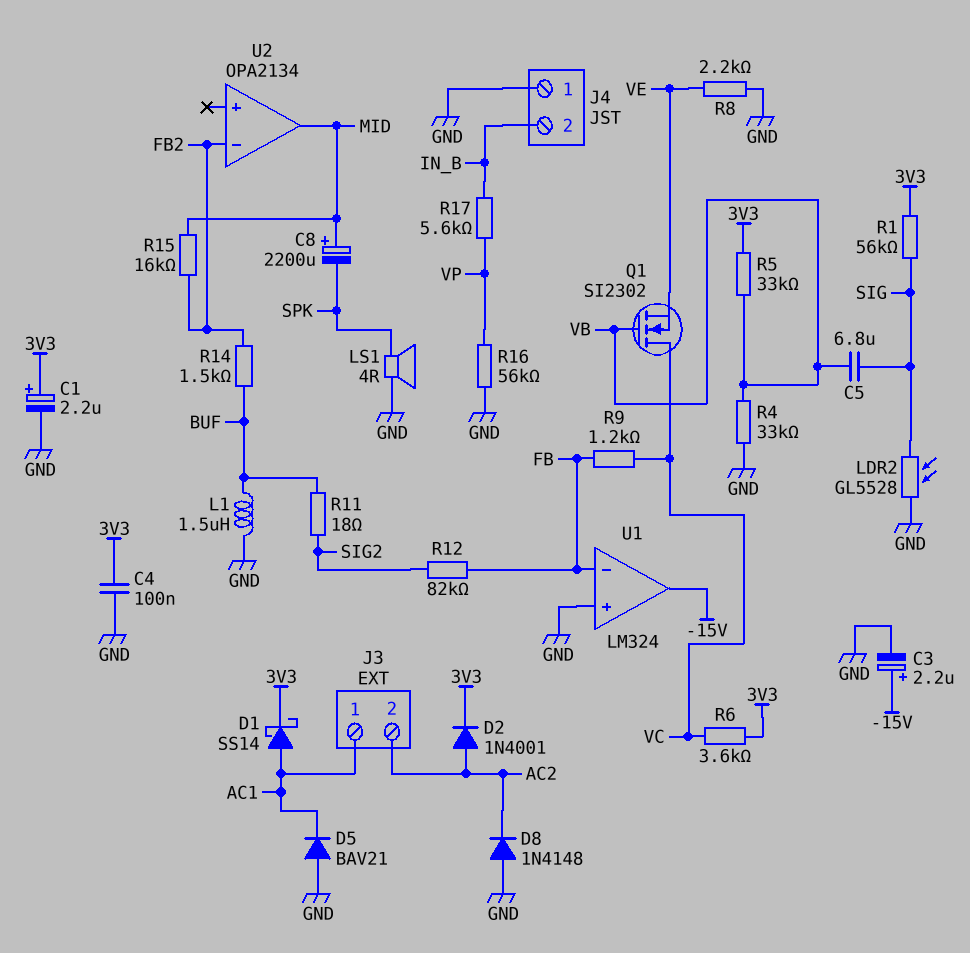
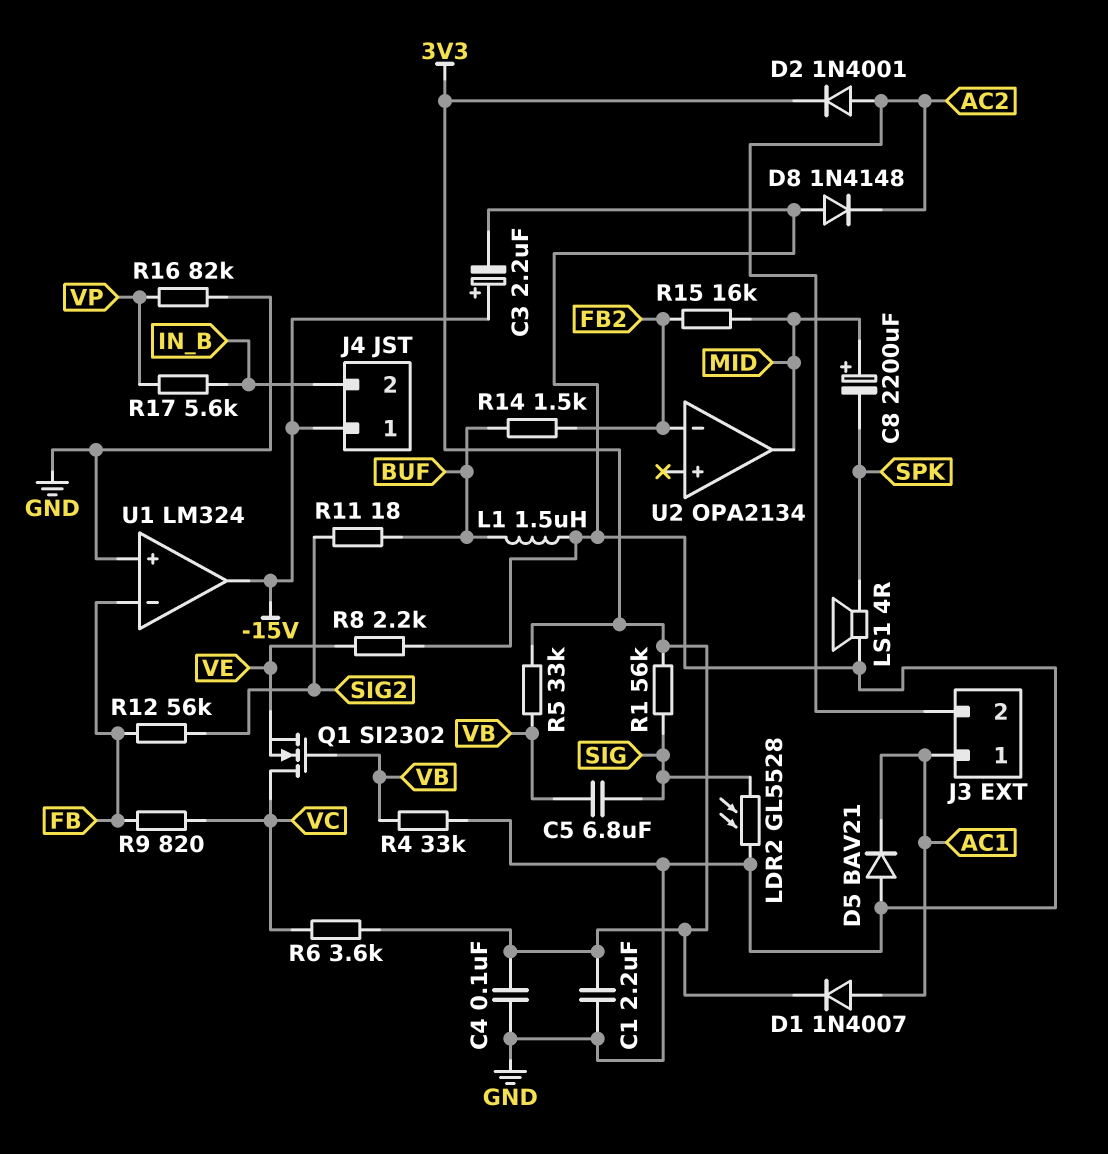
C1: 2.2uF (plus 3V3, minus GND) -> 2.2uF (3V3, GND)
D1: schottky SS14 (A AC1, K 3V3) -> diode 1N4007 (A AC1, K 3V3)
J4 pin 1: GND -> -15V
R9: 1.2k (FB, VC) -> 820 (FB, VC)
R12: 82k (FB, SIG2) -> 56k (FB, SIG2)
R16: 56k (GND, VP) -> 82k (GND, VP)

